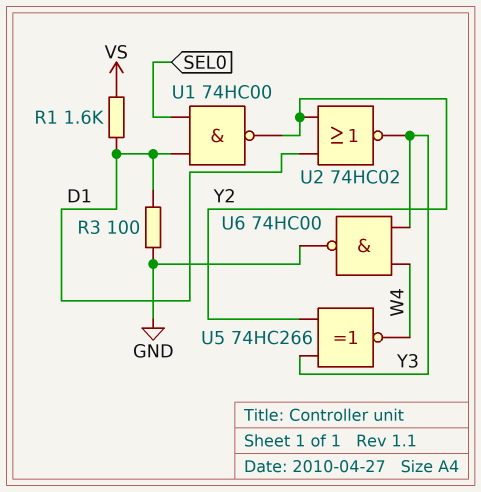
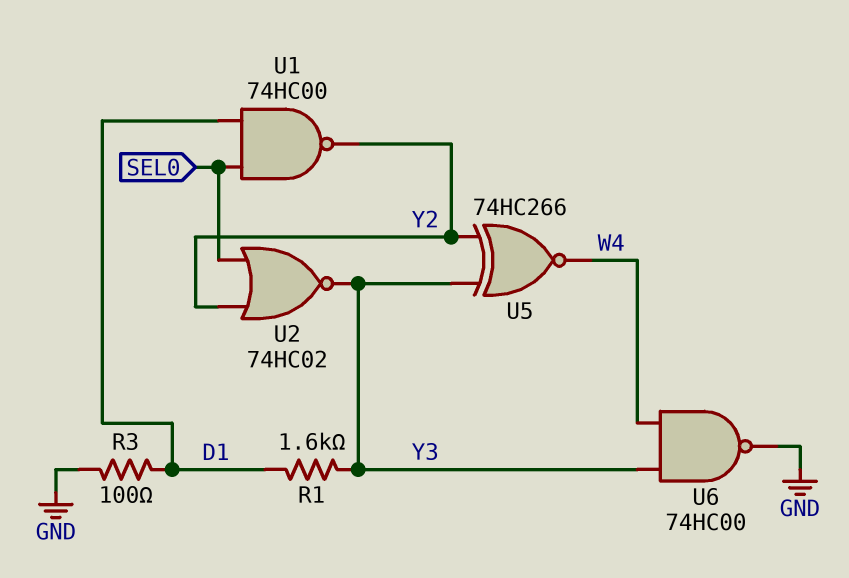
R1: 1.6k (D1, VS) -> 1.6k (D1, Y3)
U2: NOR 74HC02 (in D1, in Y2, out Y3) -> NOR 74HC02 (in SEL0, in Y2, out Y3)

